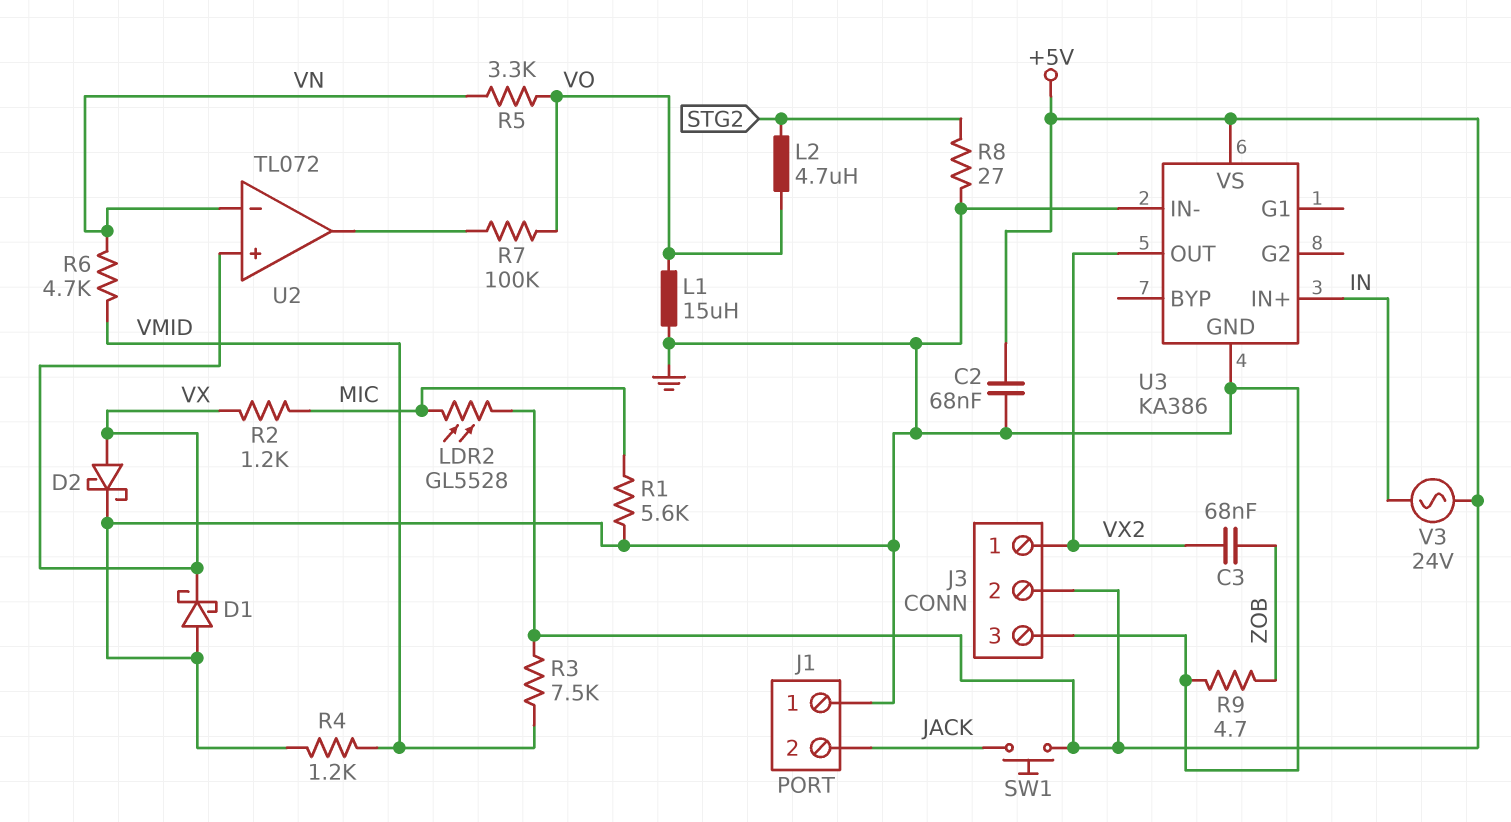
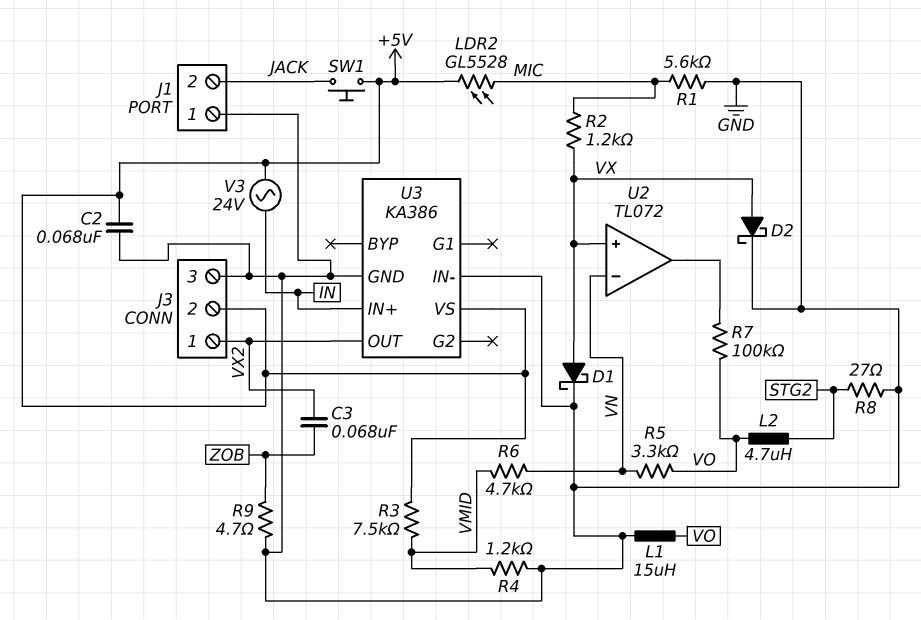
D1: schottky (A GND, K VX) -> schottky (A VX, K GND)

